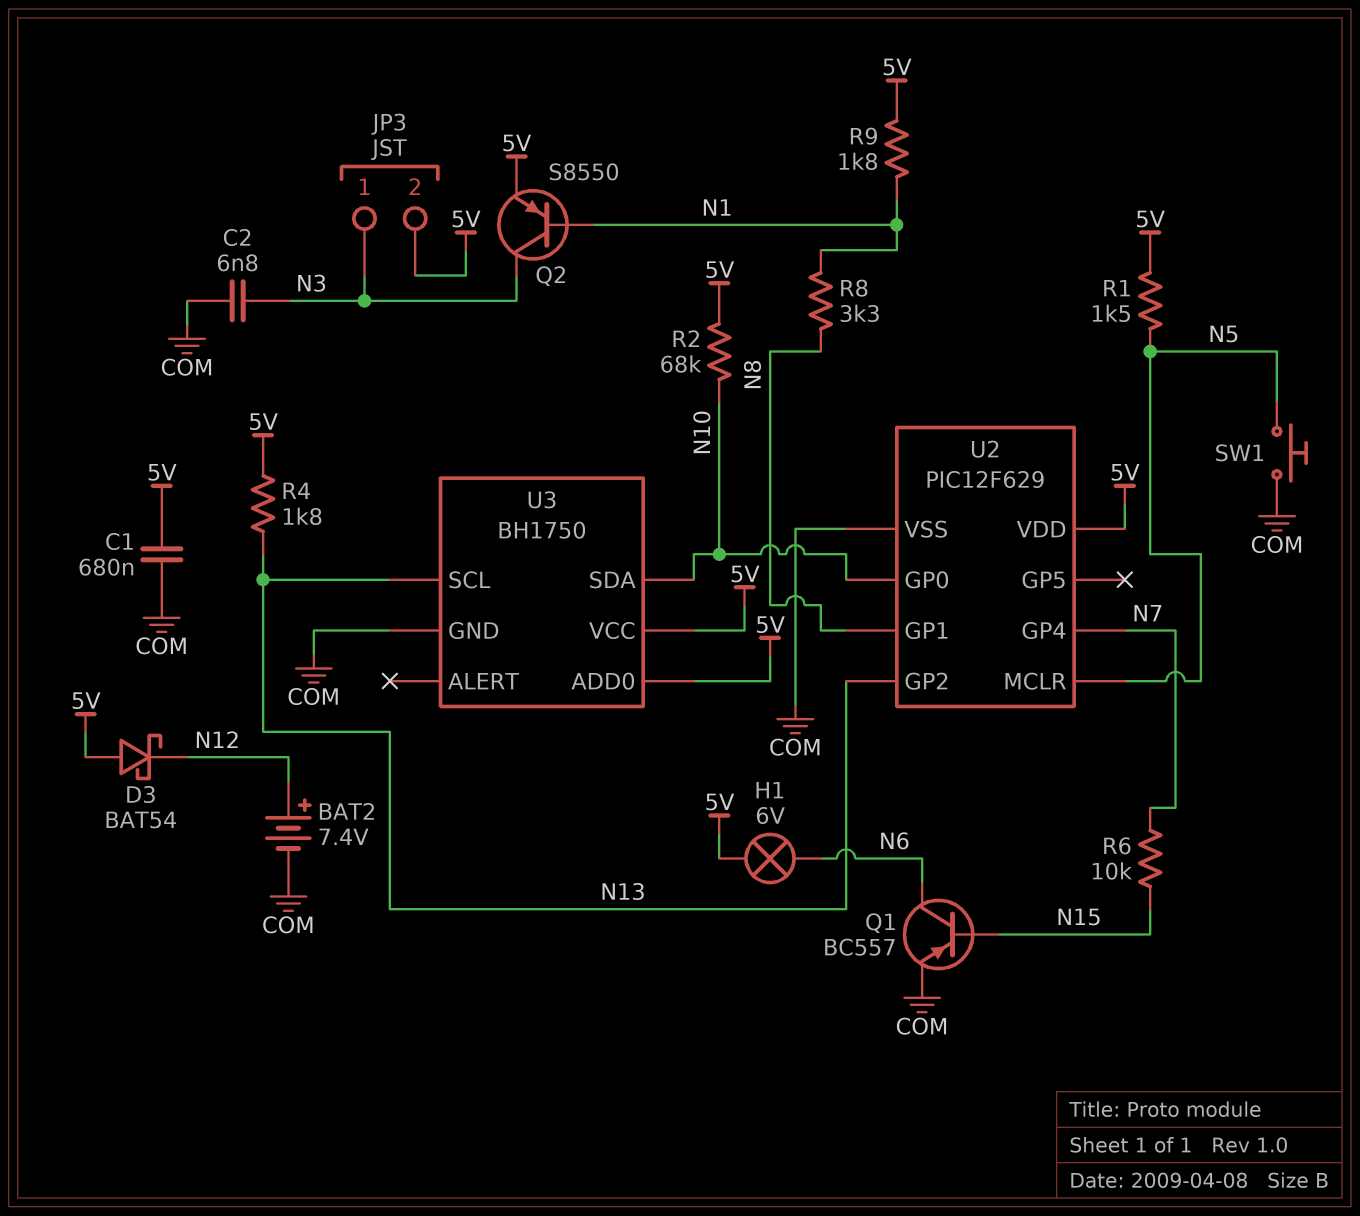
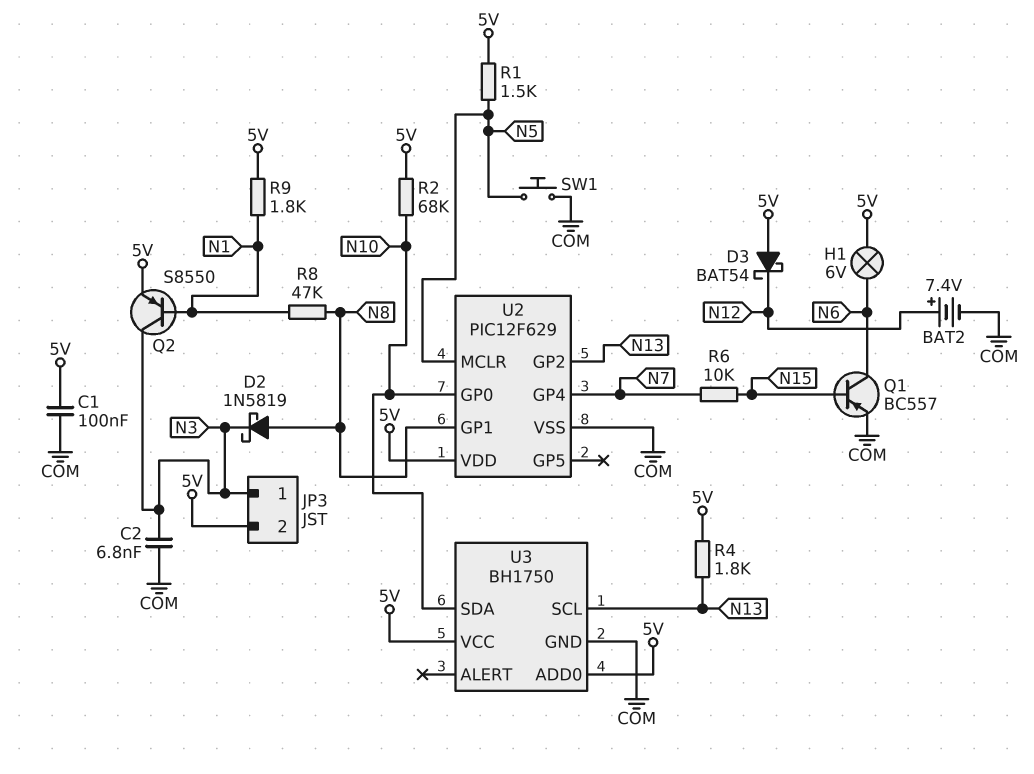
C1: 680nF (5V, COM) -> 100nF (5V, COM)
D2: none -> schottky 1N5819 (A N8, K N3)
R8: 3.3k (N1, N8) -> 47k (N1, N8)

